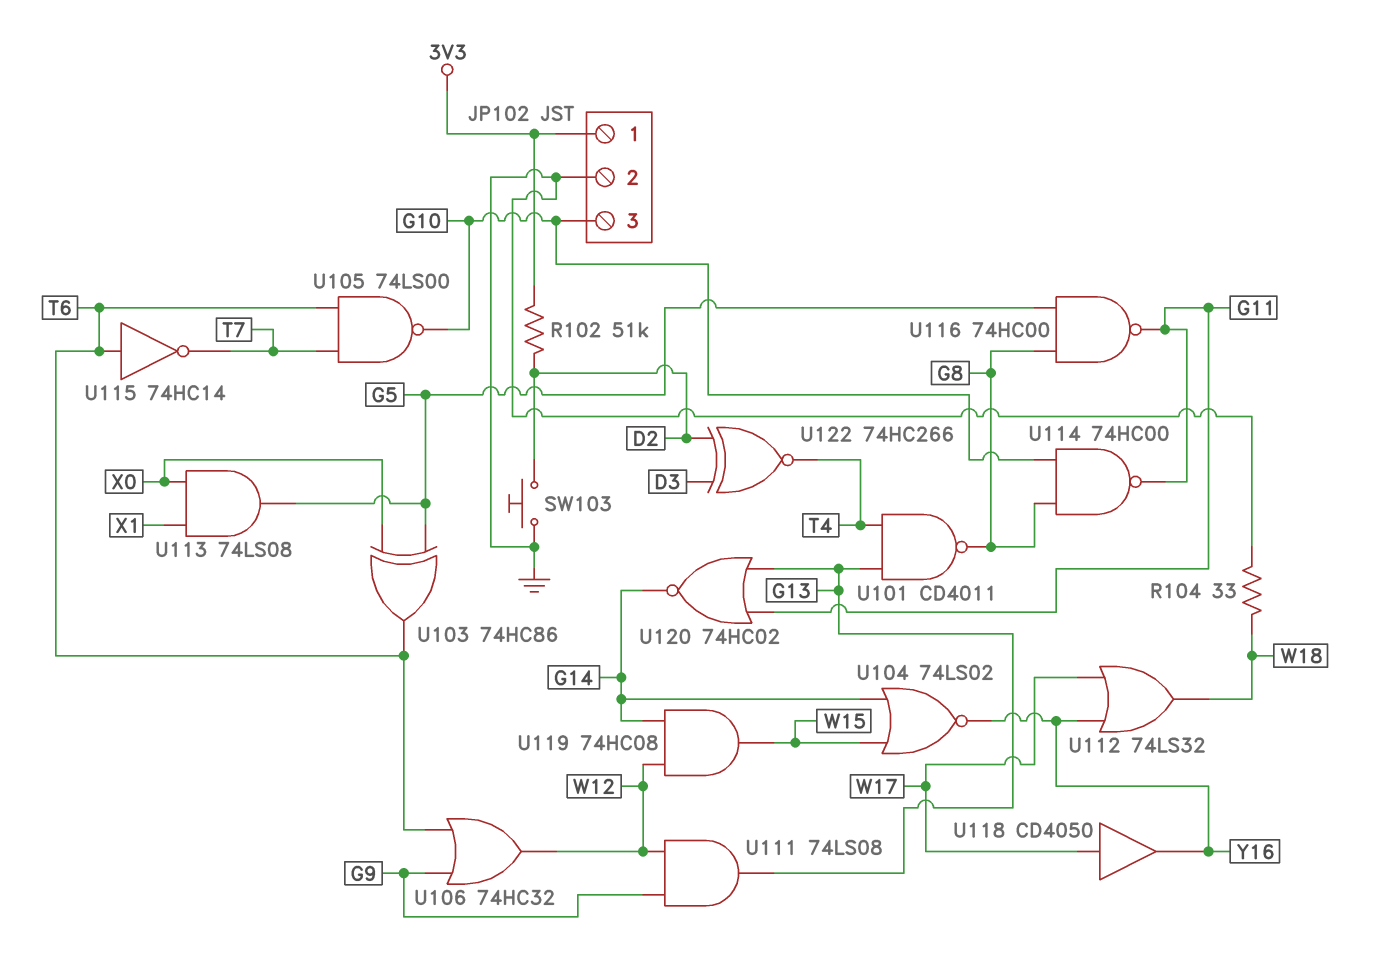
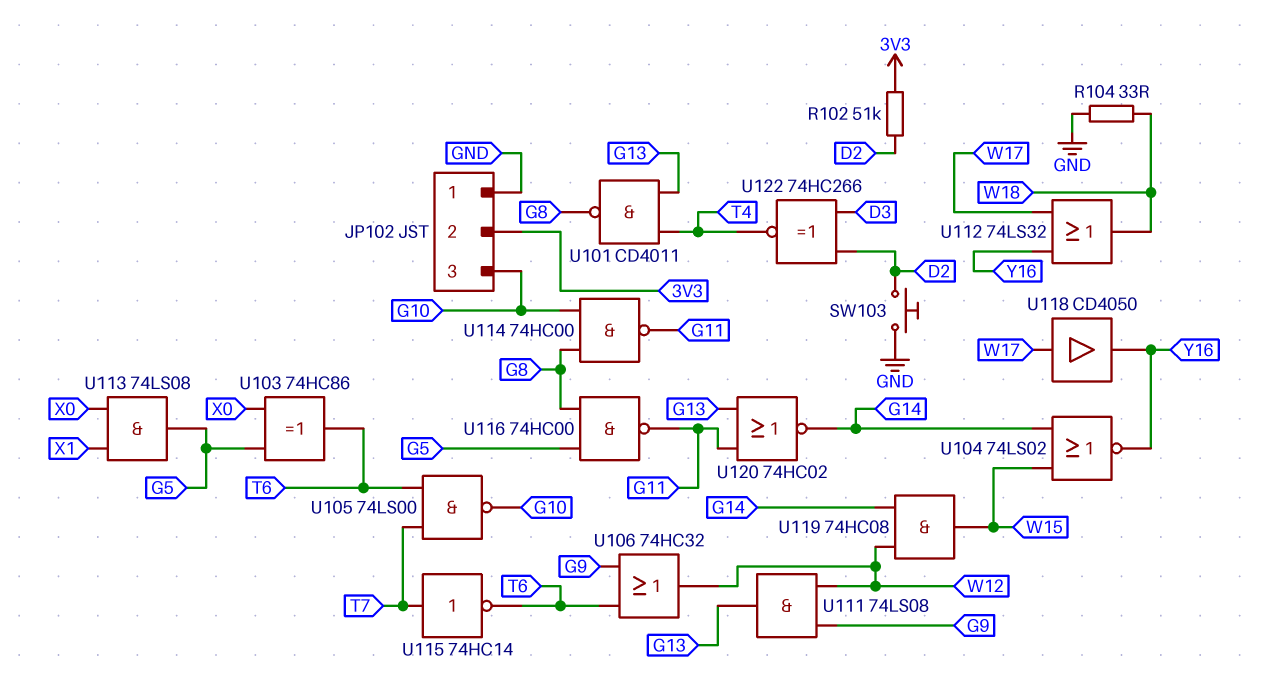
JP102 pin 1: 3V3 -> GND
JP102 pin 2: GND -> 3V3
U115: NOT 74HC14 (in T6, out T7) -> NOT 74HC14 (in T7, out T6)

